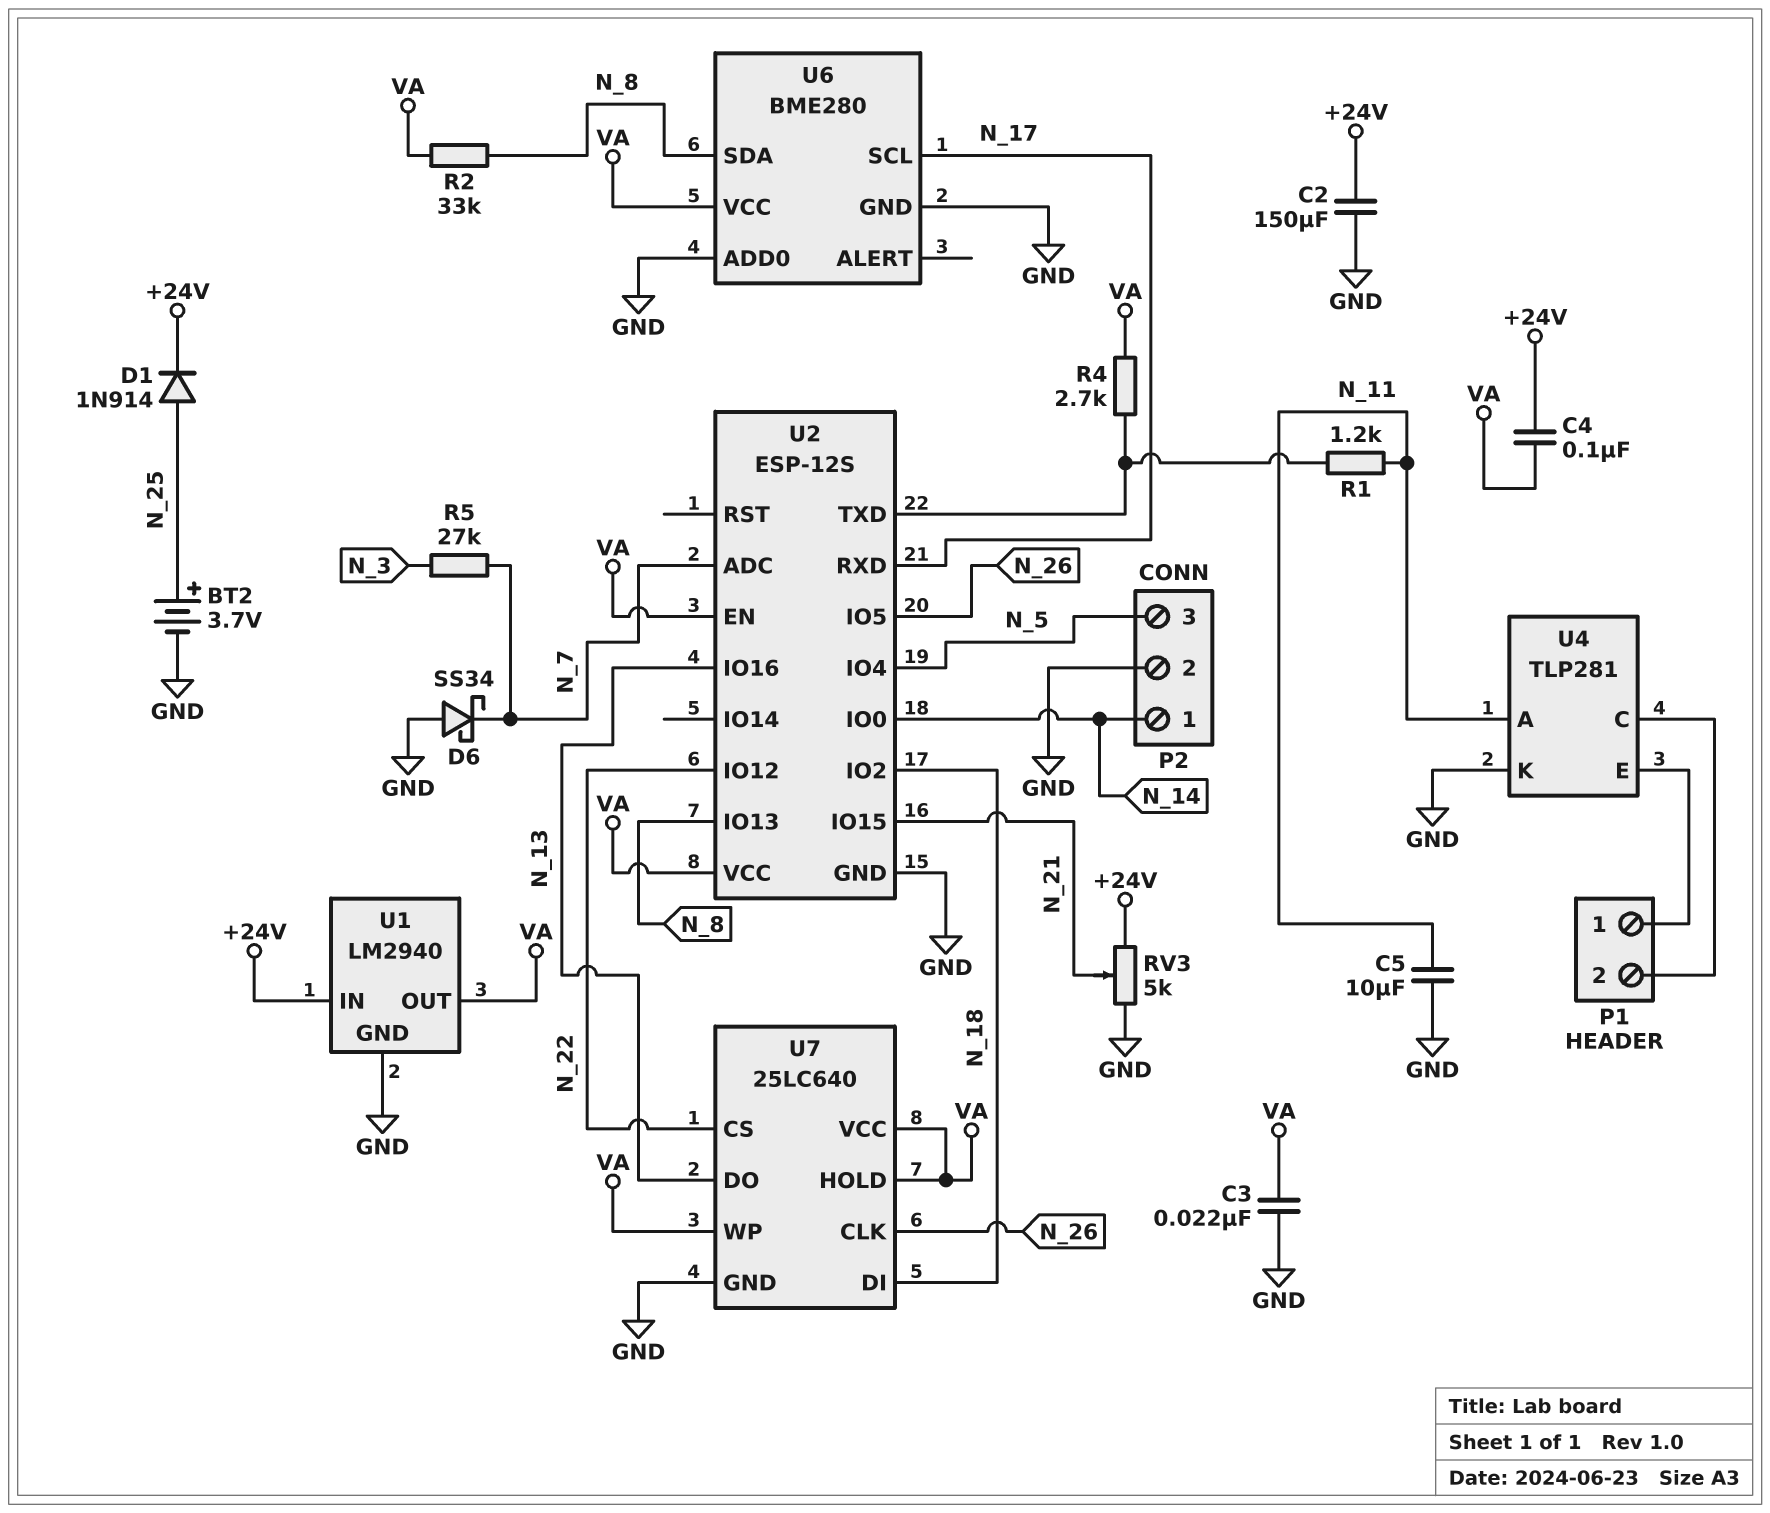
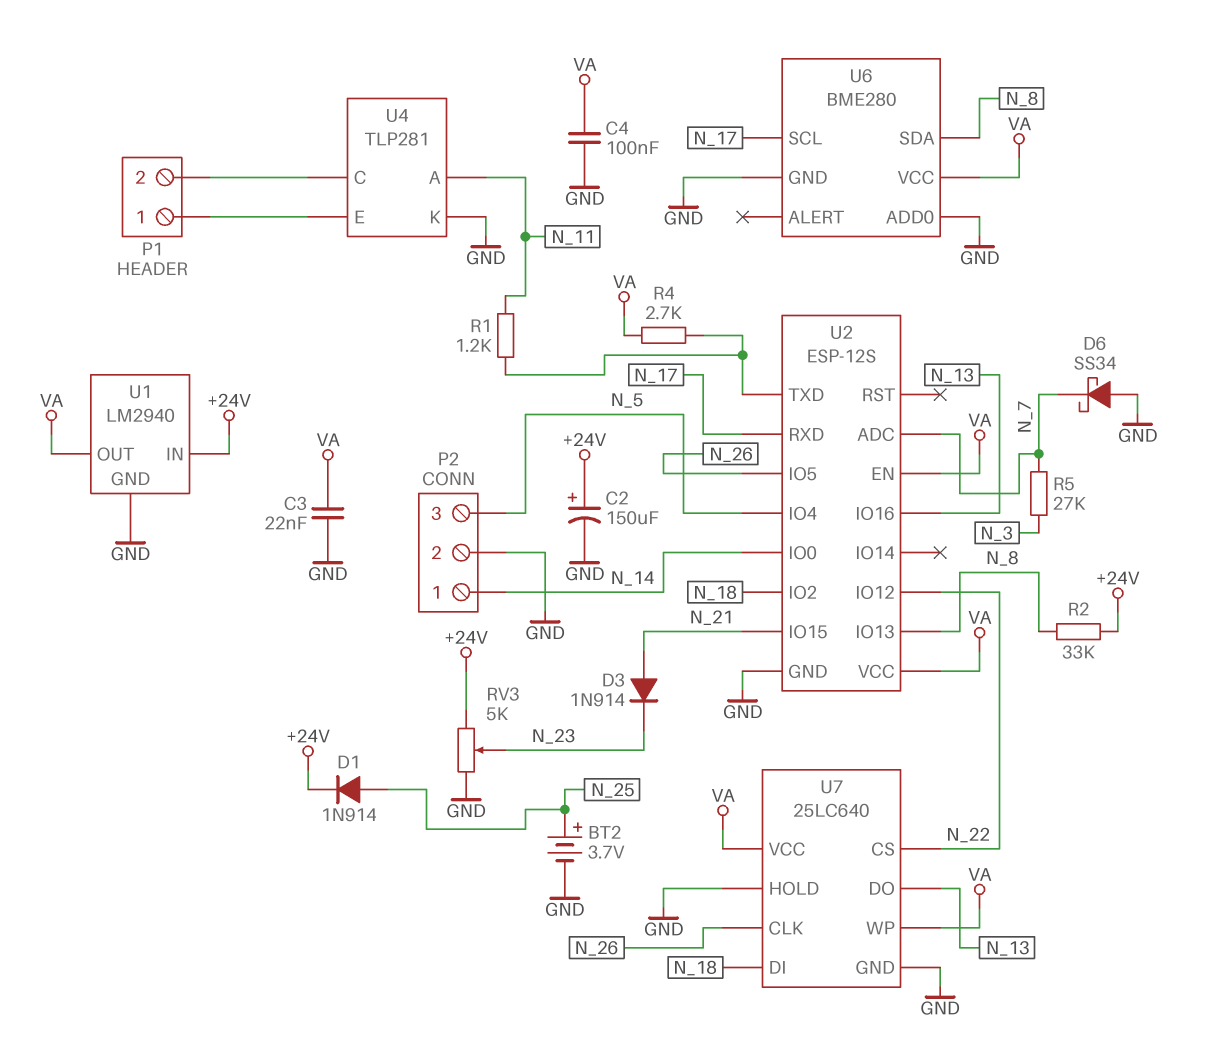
C2: 150uF (+24V, GND) -> 150uF (plus +24V, minus GND)
C4: 100nF (+24V, VA) -> 100nF (GND, VA)
C5: 10uF (GND, N_11) -> none
D3: none -> diode 1N914 (A N_21, K N_23)
R2: 33k (N_8, VA) -> 33k (+24V, N_8)
RV3: 5k (+24V, GND, wiper N_21) -> 5k (+24V, GND, wiper N_23)
U7 pin HOLD: VA -> GND

